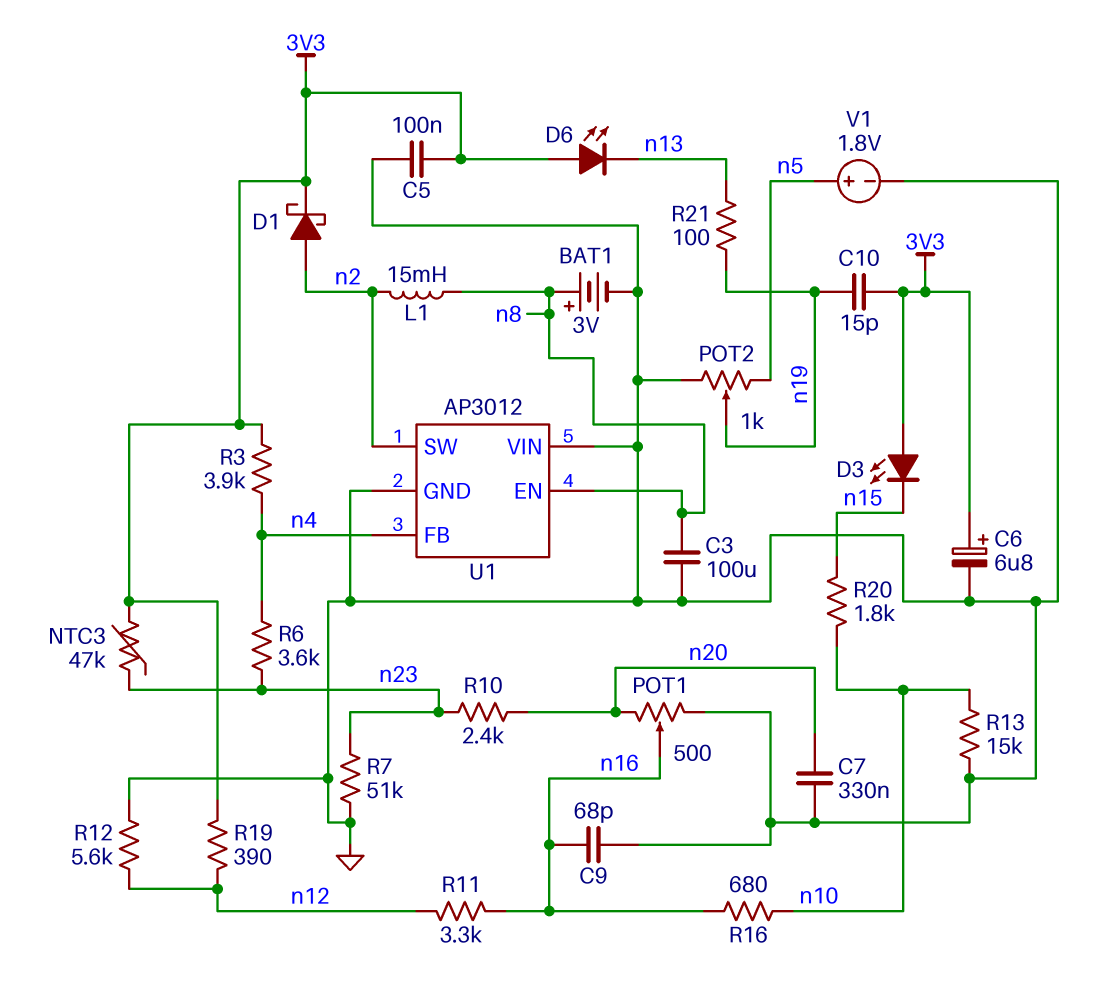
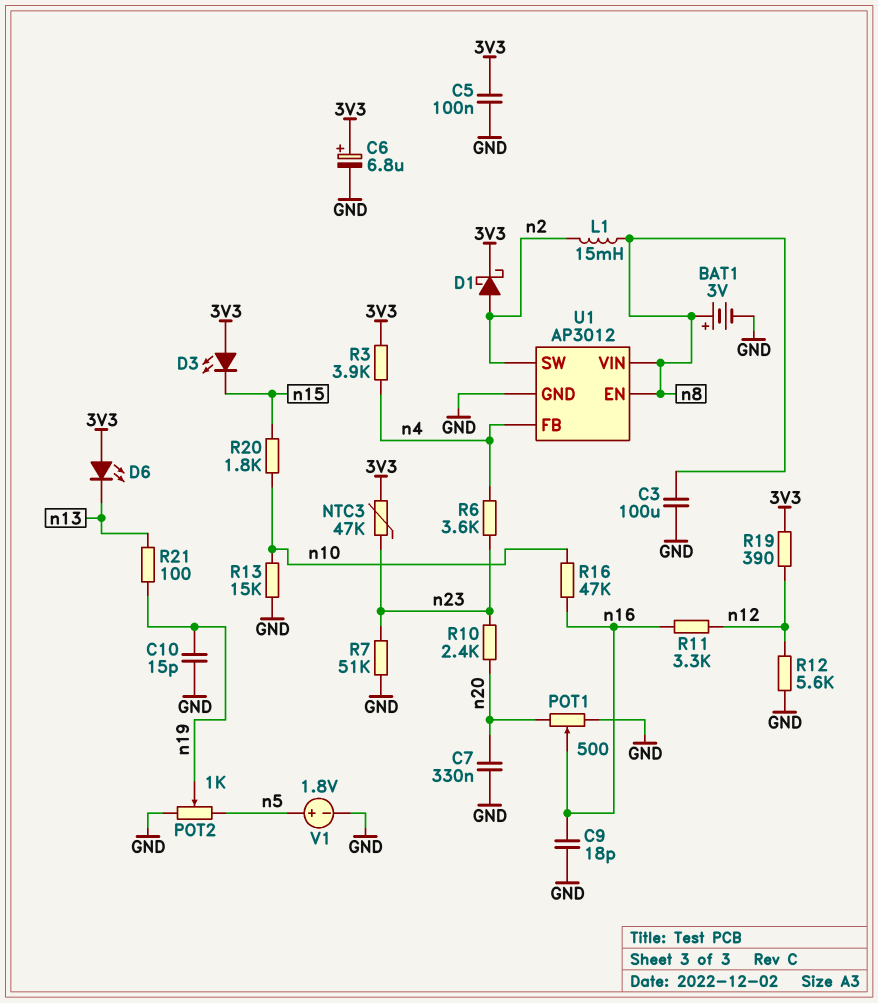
C9: 68pF (GND, n16) -> 18pF (GND, n16)
C10: 15pF (3V3, n19) -> 15pF (GND, n19)
R16: 680 (n10, n16) -> 47k (n10, n16)
U1 pin VIN: GND -> n8

